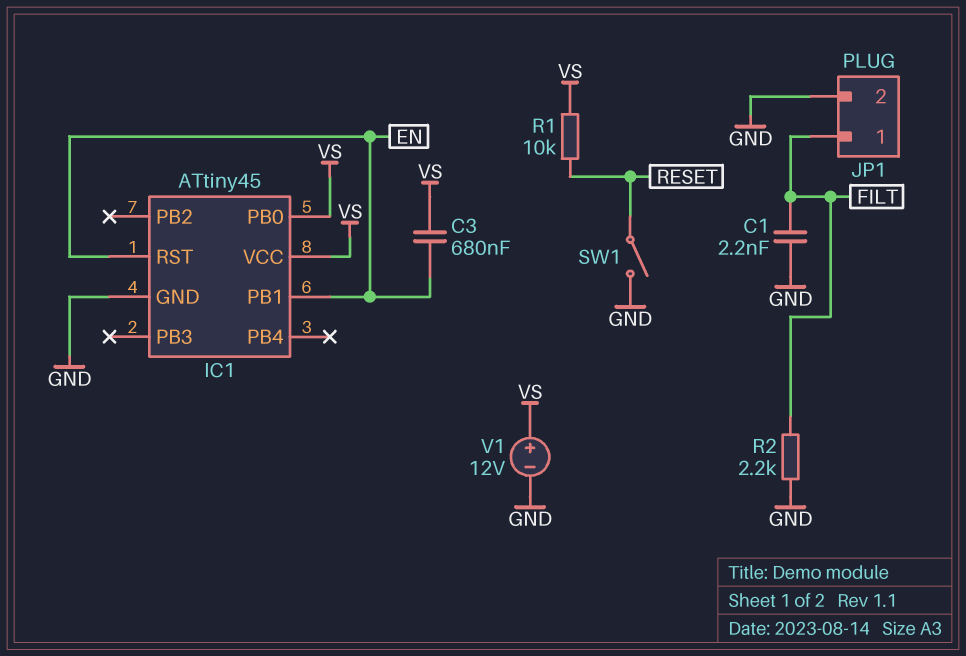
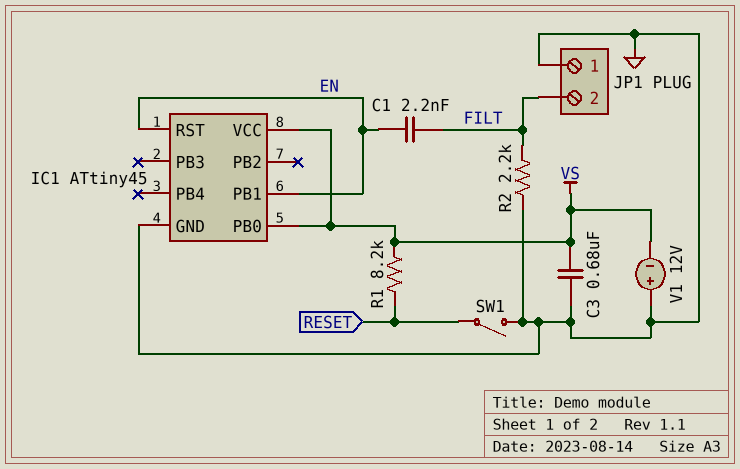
C1: 2.2nF (FILT, GND) -> 2.2nF (EN, FILT)
C3: 680nF (EN, VS) -> 680nF (GND, VS)
JP1 pin 1: FILT -> GND
JP1 pin 2: GND -> FILT
R1: 10k (RESET, VS) -> 8.2k (RESET, VS)
V1: 12V (plus VS, minus GND) -> 12V (plus GND, minus VS)

